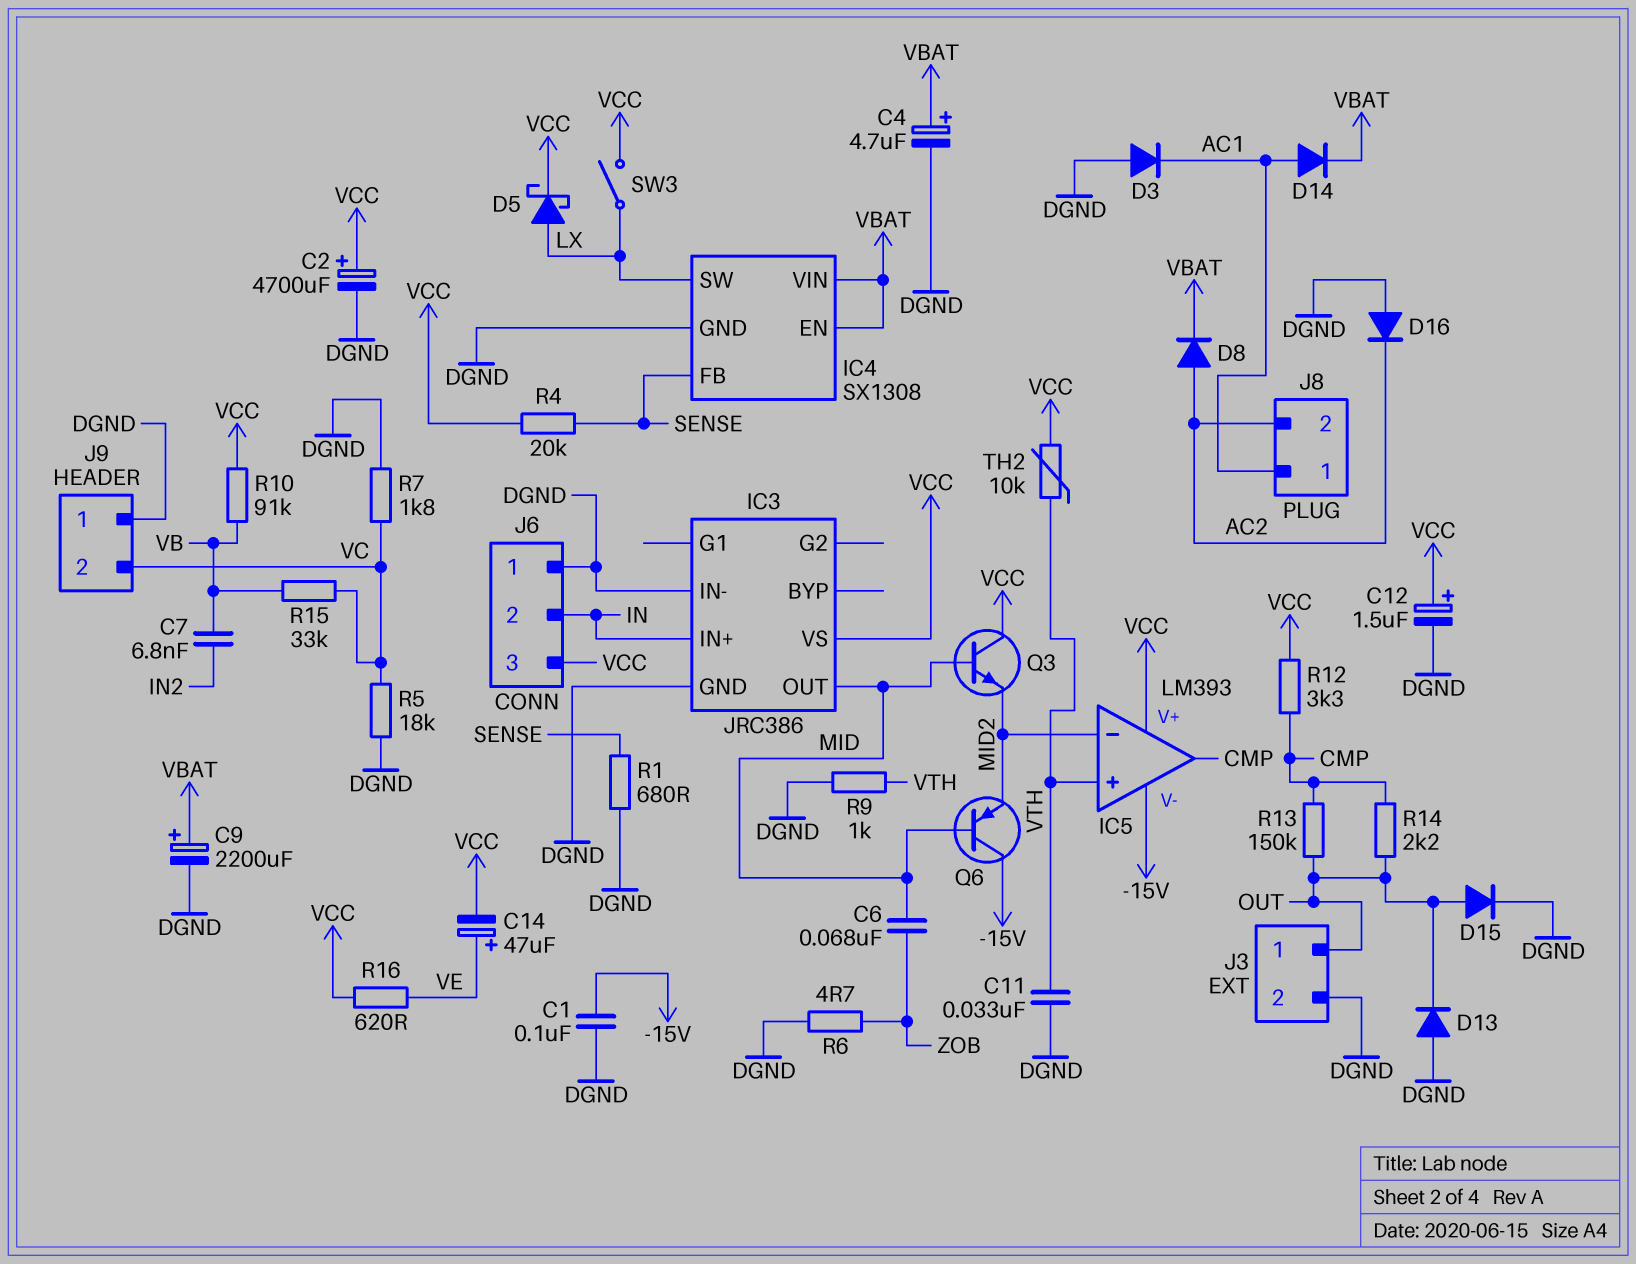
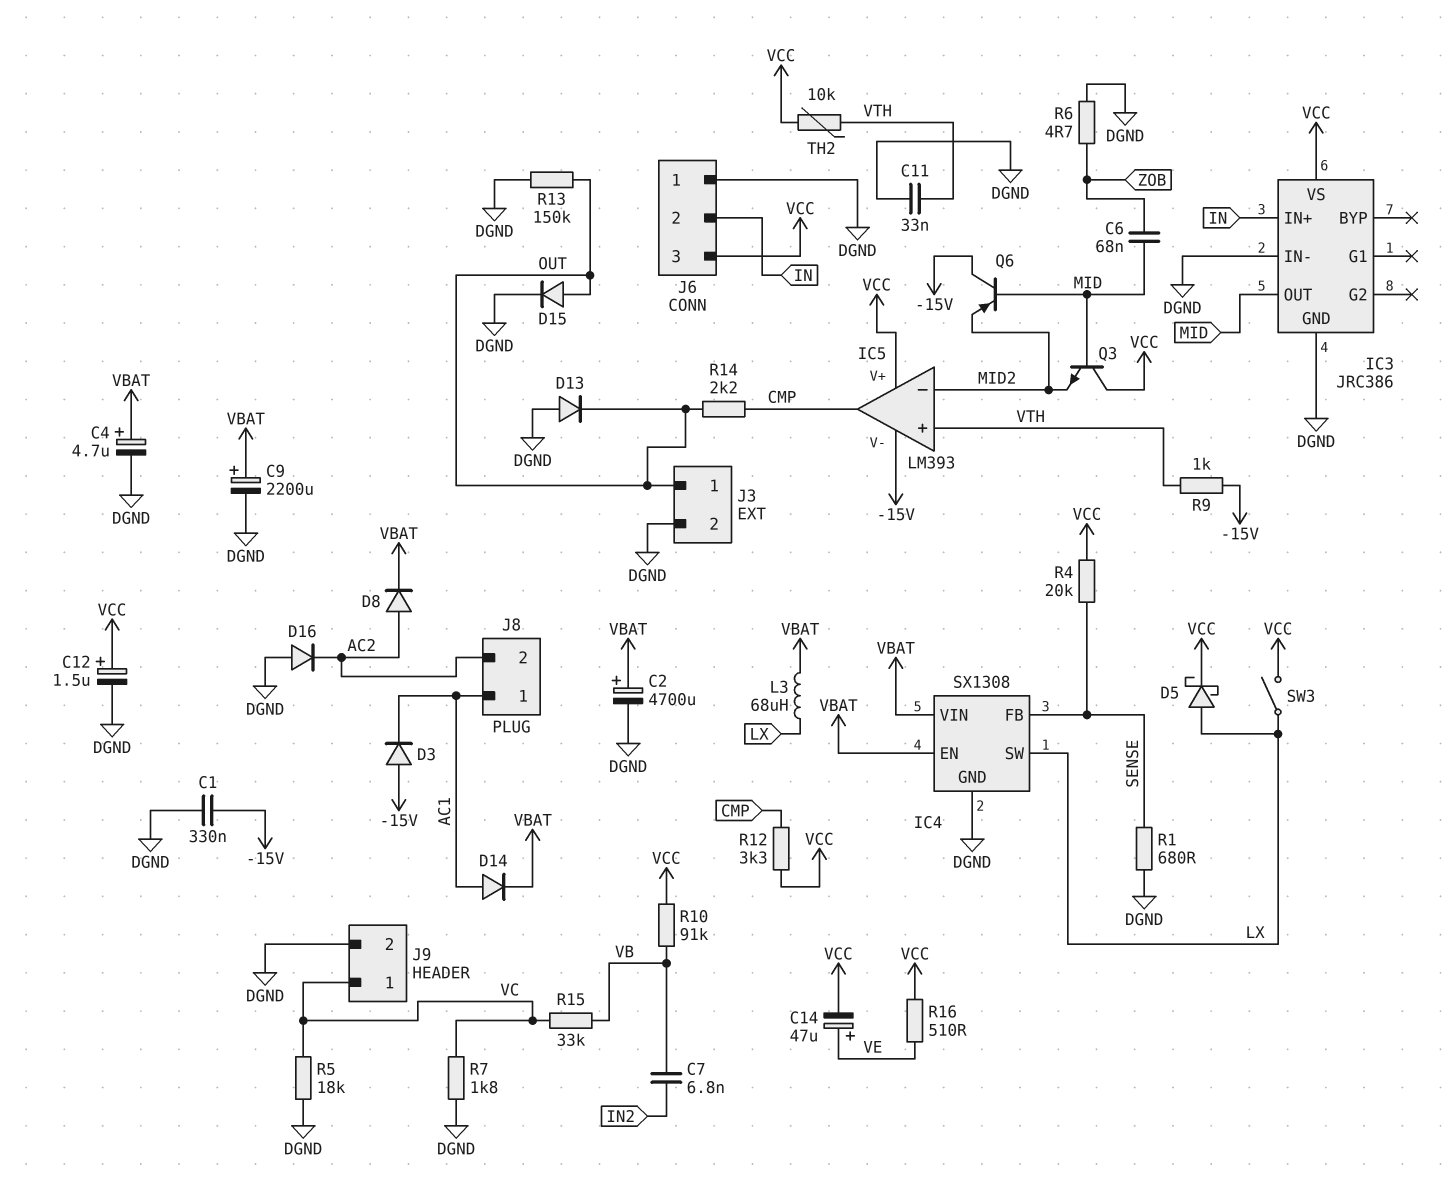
C1: 100nF (-15V, DGND) -> 330nF (-15V, DGND)
C2: 4700uF (plus VCC, minus DGND) -> 4700uF (plus VBAT, minus DGND)
D3: diode (A DGND, K AC1) -> diode (A -15V, K AC1)
J9 pin 1: DGND -> VC
J9 pin 2: VC -> DGND
L3: none -> 68uH (LX, VBAT)
R9: 1k (DGND, VTH) -> 1k (-15V, VTH)
R13: 150k (CMP, OUT) -> 150k (DGND, OUT)
R16: 620 (VCC, VE) -> 510 (VCC, VE)

